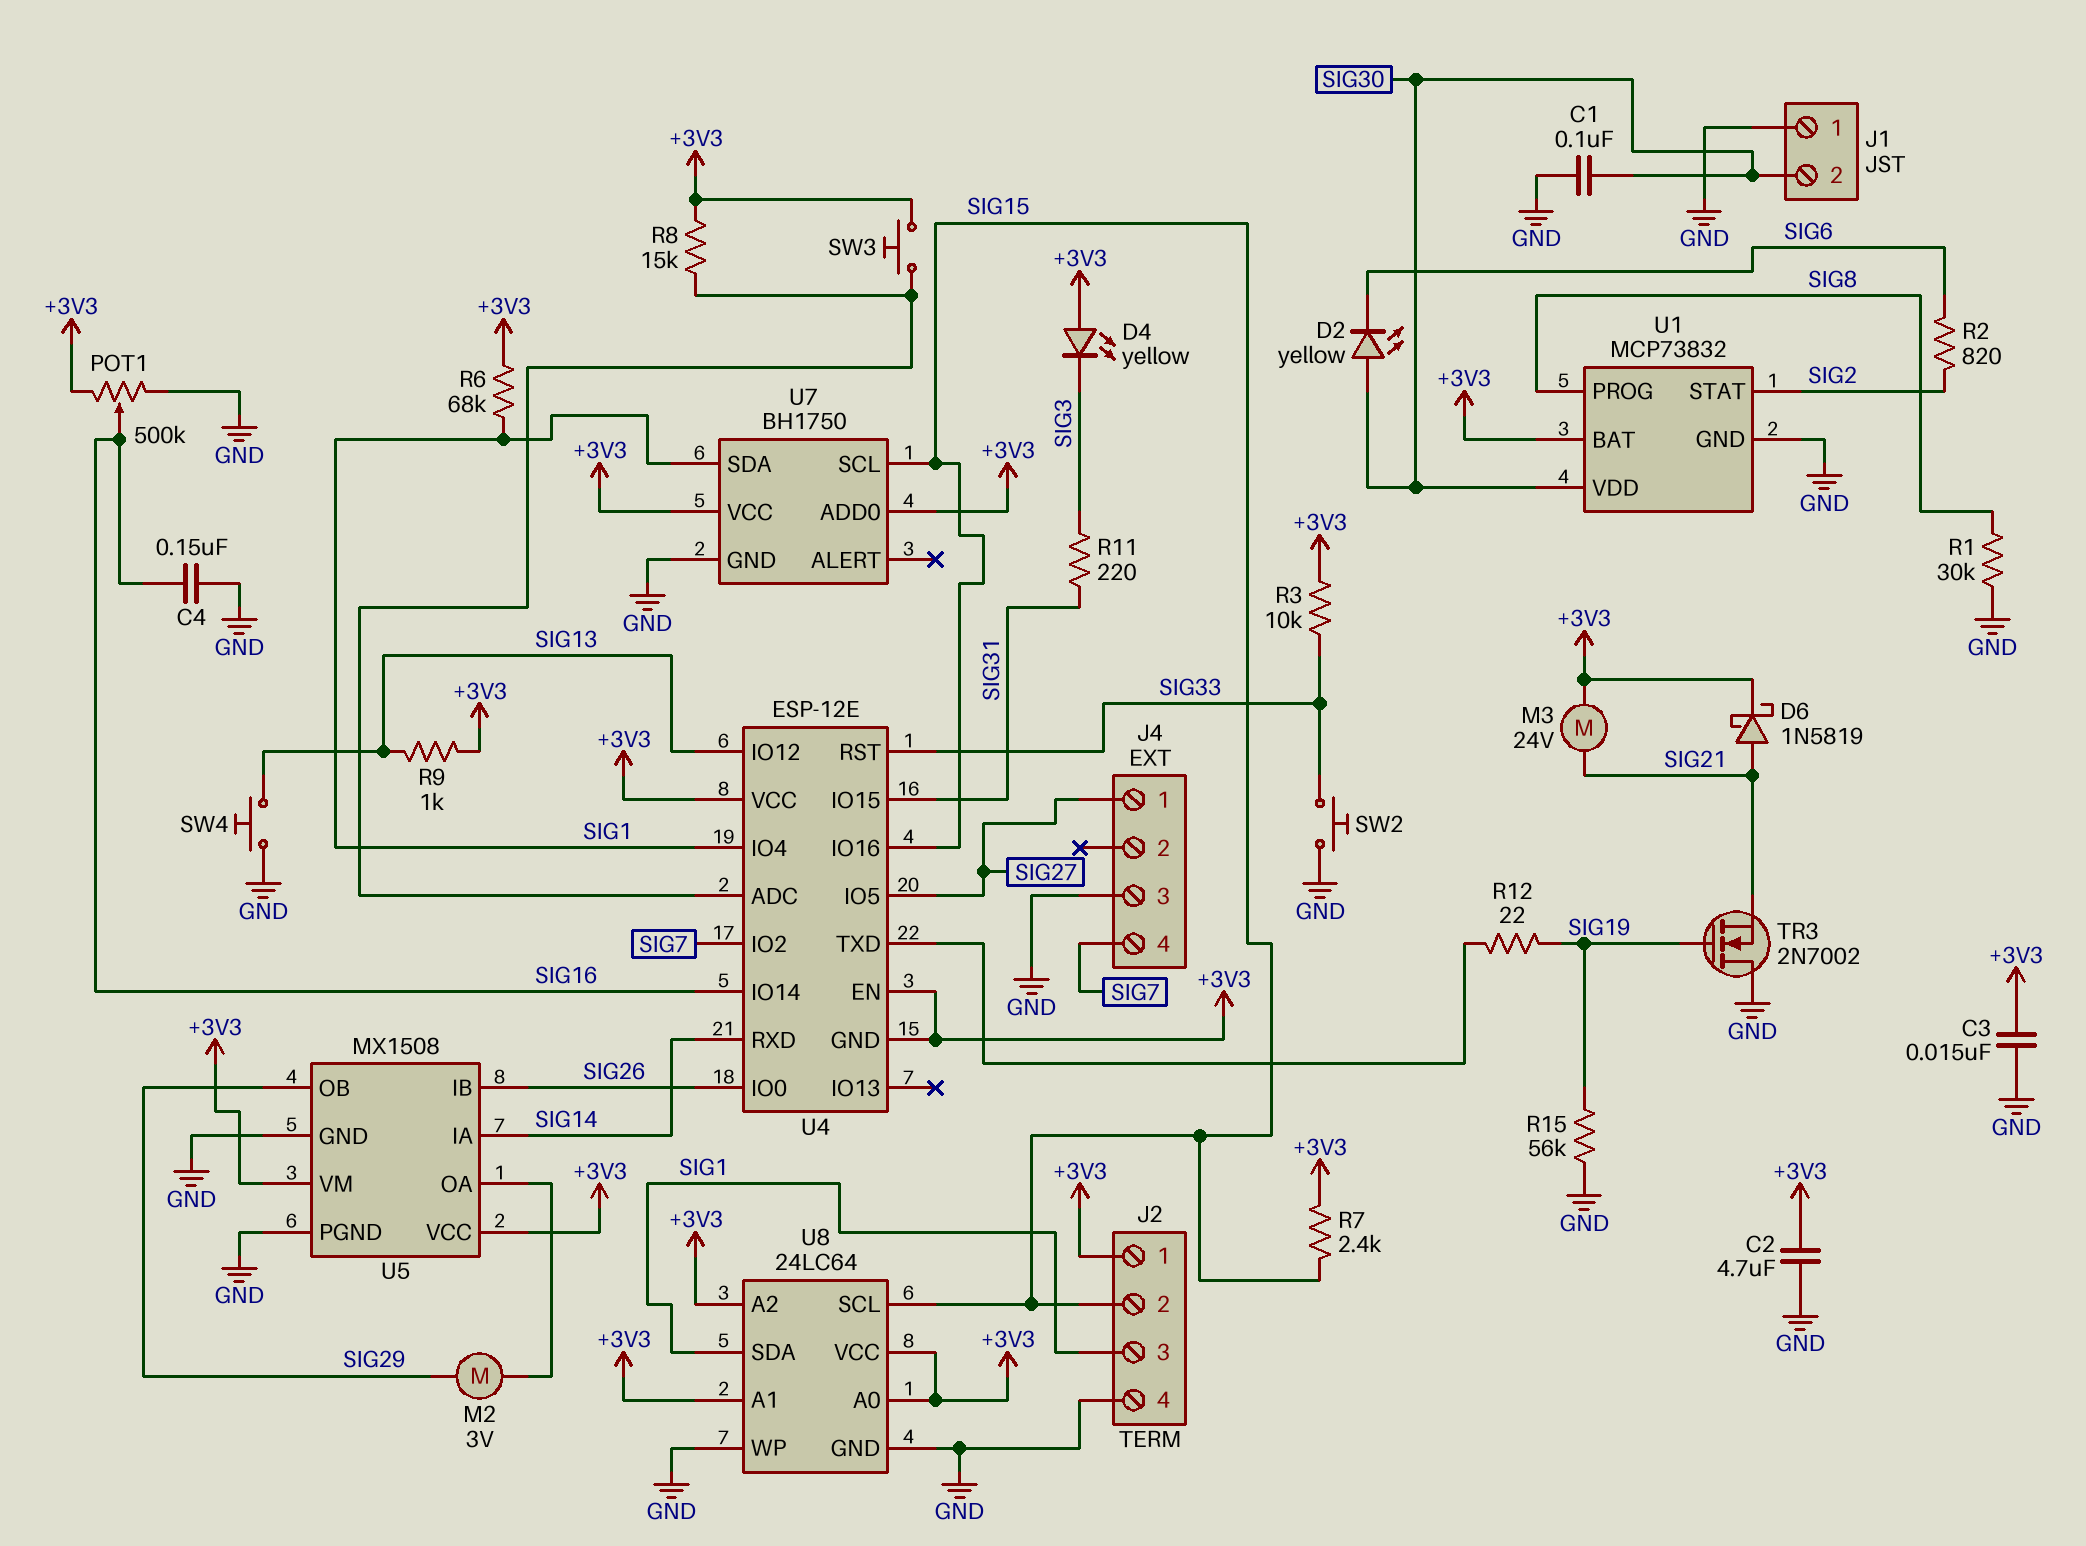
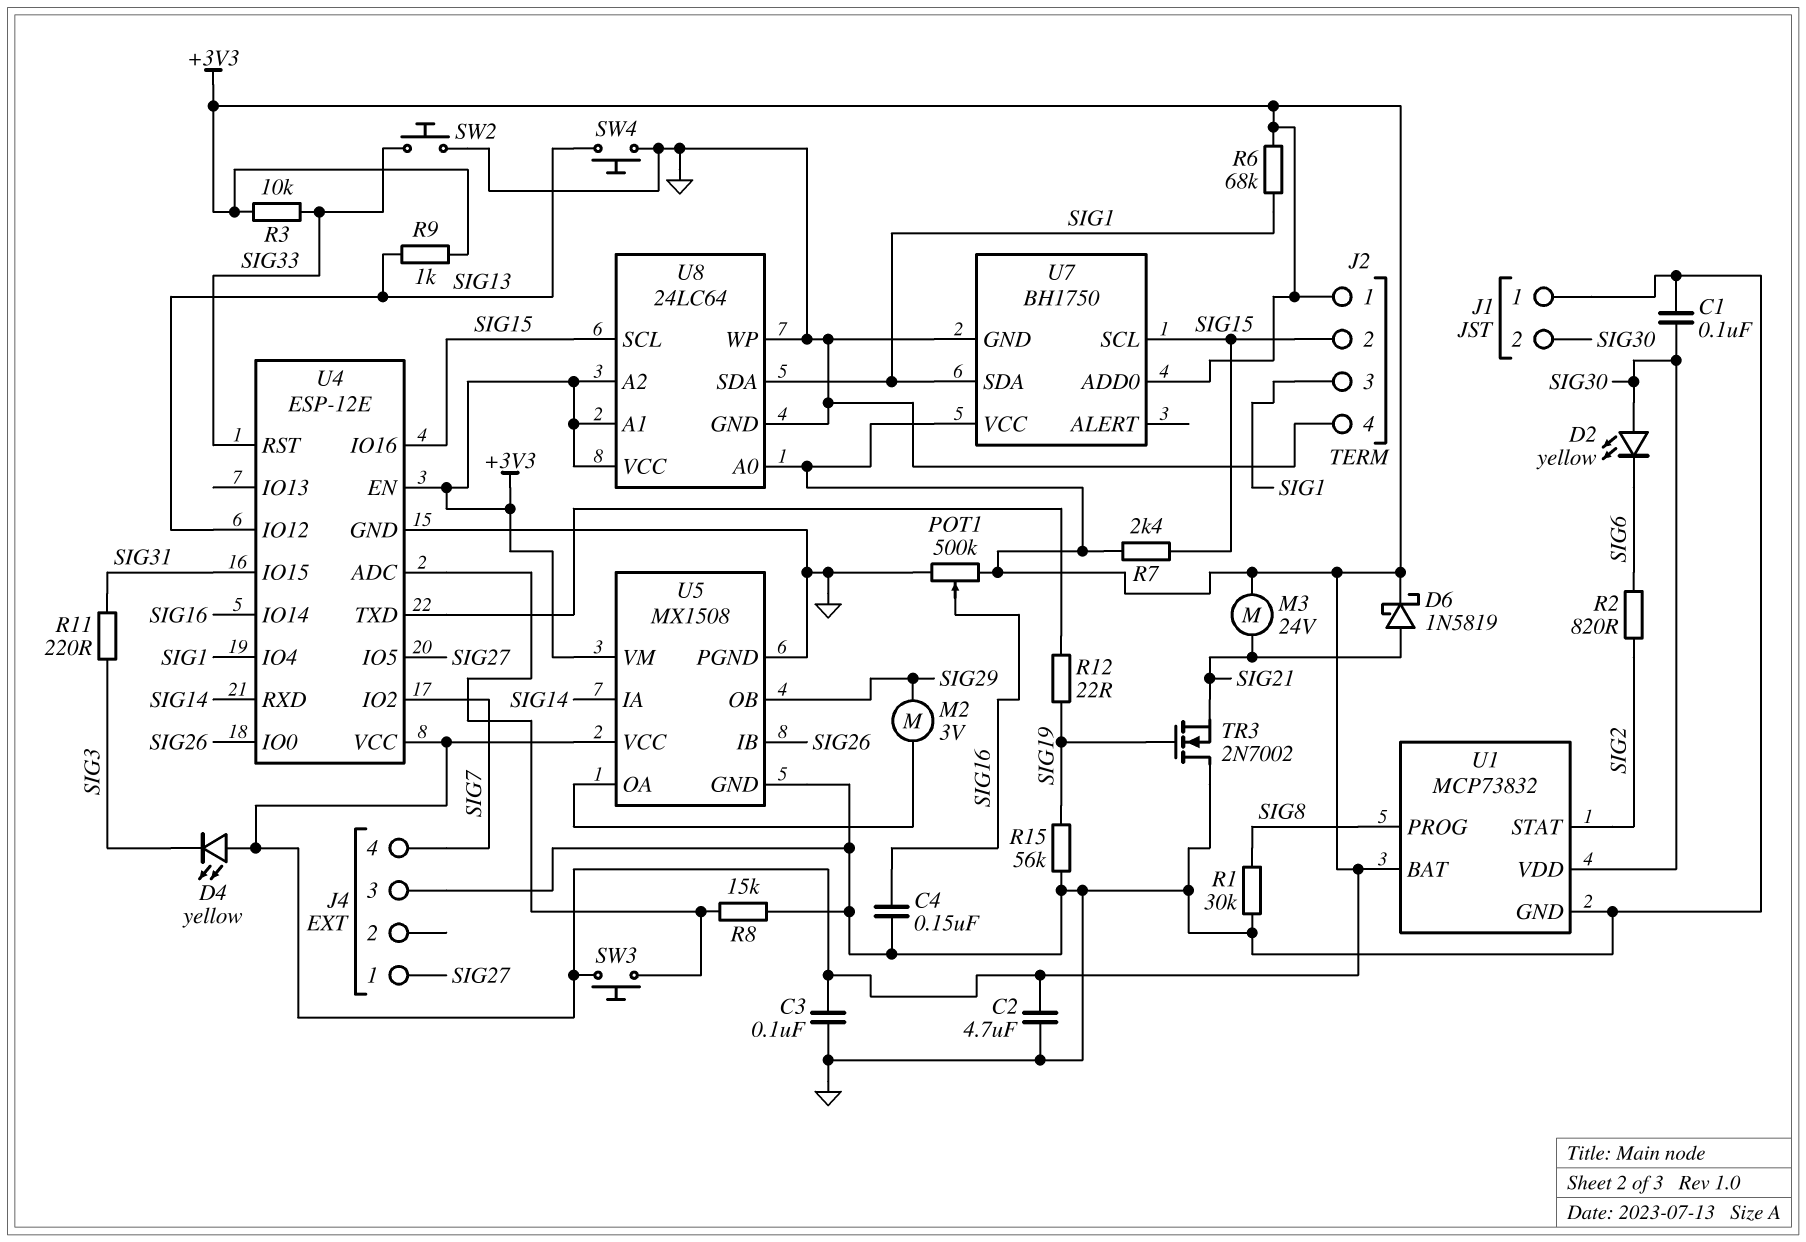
C3: 15nF (+3V3, GND) -> 100nF (+3V3, GND)
R8: 15k (+3V3, U4/ADC) -> 15k (GND, U4/ADC)
U4 pin GND: +3V3 -> GND

